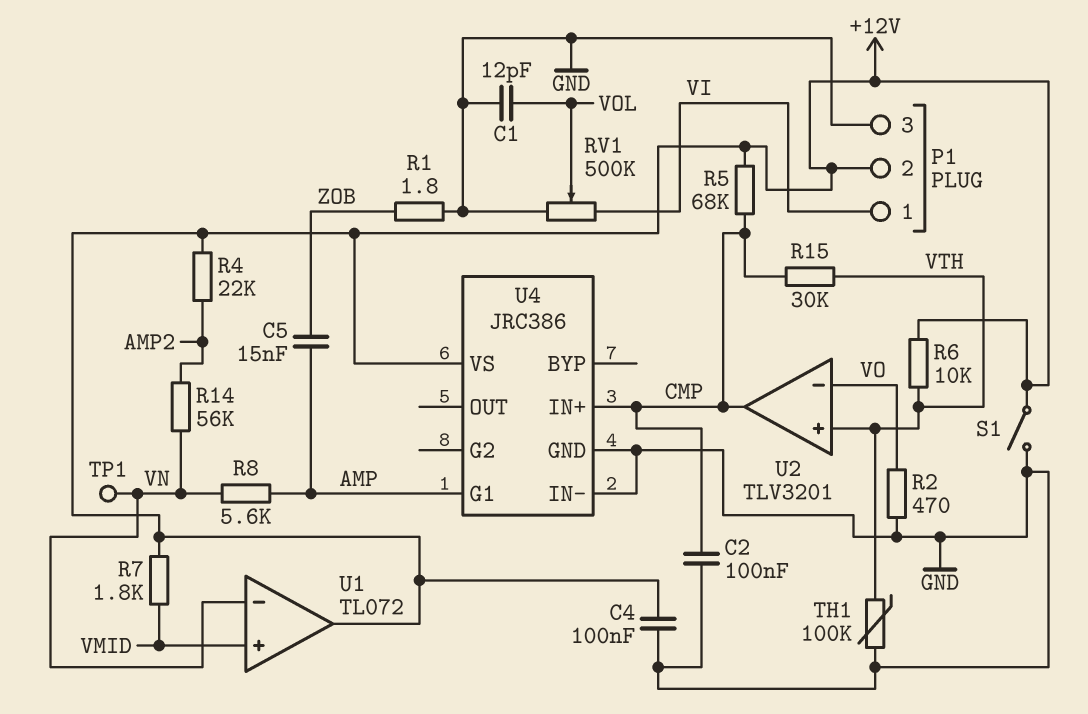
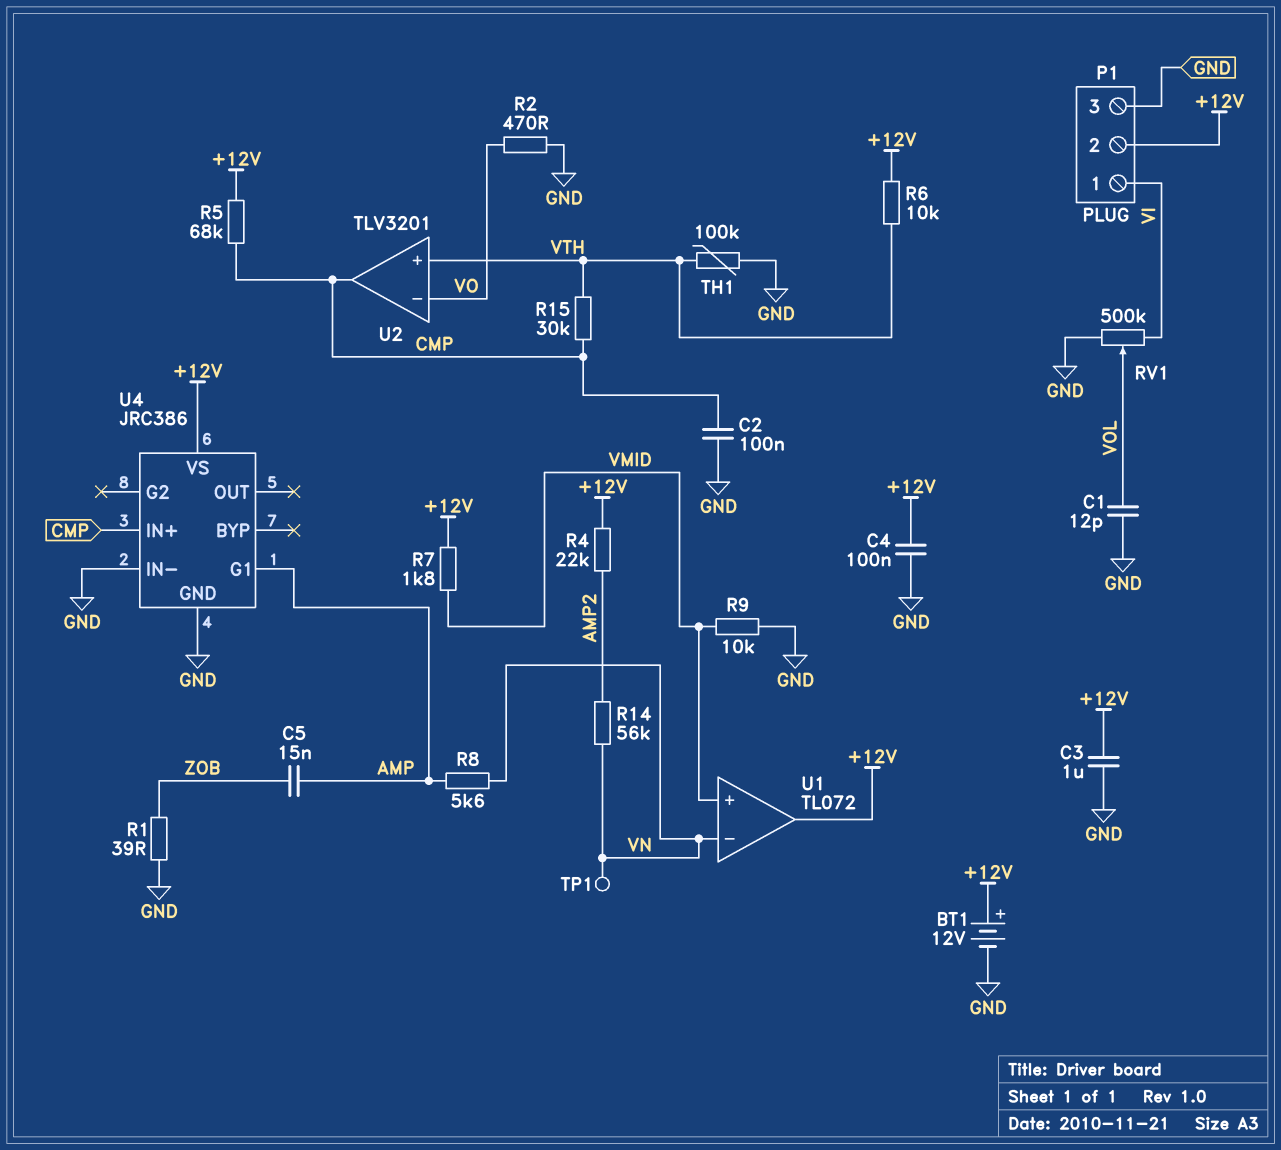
BT1: none -> 12V (plus +12V, minus GND)
C3: none -> 1uF (+12V, GND)
R1: 1.8 (GND, ZOB) -> 39 (GND, ZOB)
R9: none -> 10k (GND, VMID)
S1: switch (+12V, GND) -> none

